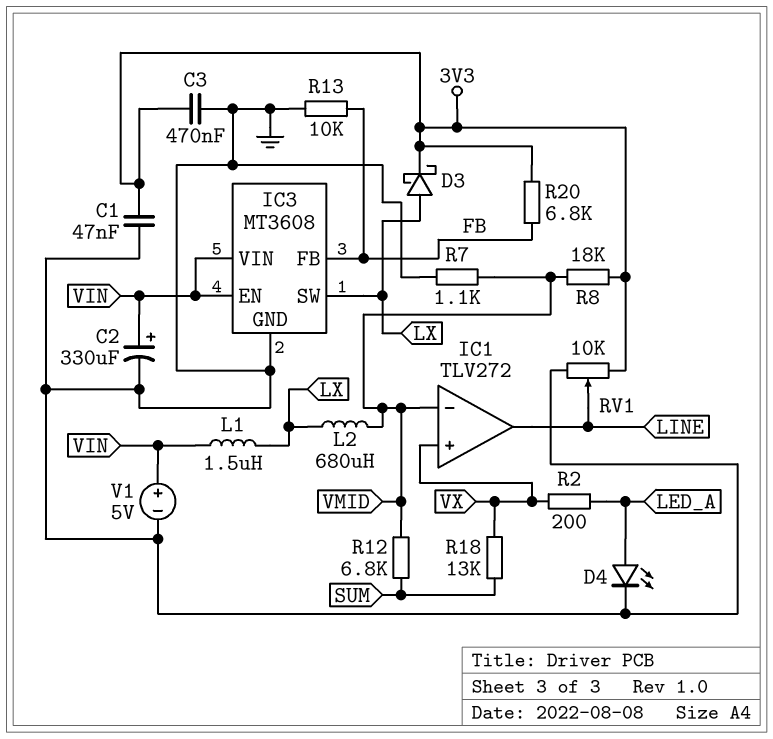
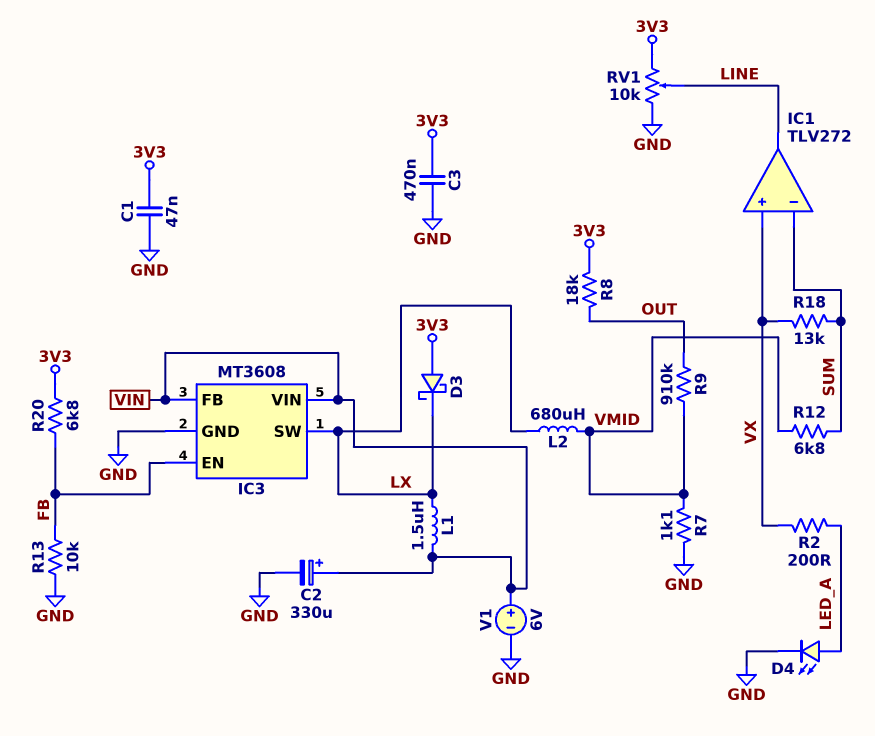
D3: schottky (A LX, K 3V3) -> schottky (A 3V3, K LX)
IC1 pin in-: VMID -> SUM
IC3 pin EN: VIN -> FB
IC3 pin FB: FB -> VIN
R8: 18k (3V3, VMID) -> 18k (3V3, OUT)
R9: none -> 910k (OUT, VMID)
V1: 5V (plus VIN, minus GND) -> 6V (plus VIN, minus GND)

